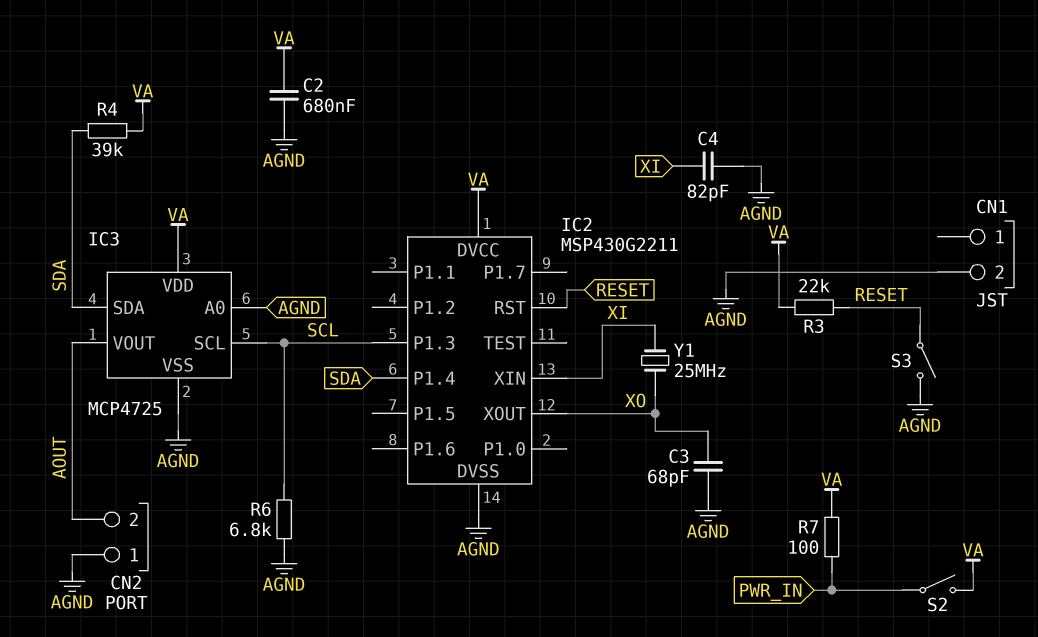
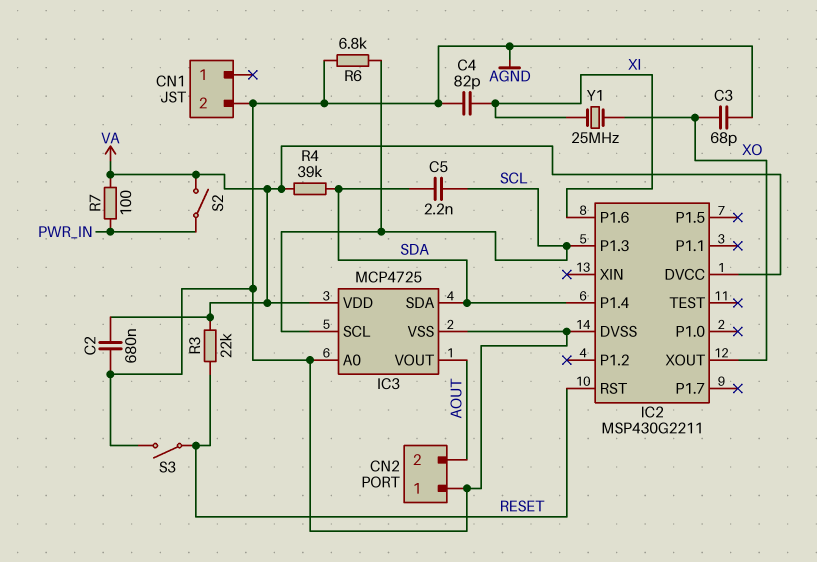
C5: none -> 2.2nF (SCL, SDA)
IC2 pin P1.6: none -> XI
IC2 pin XIN: XI -> none

